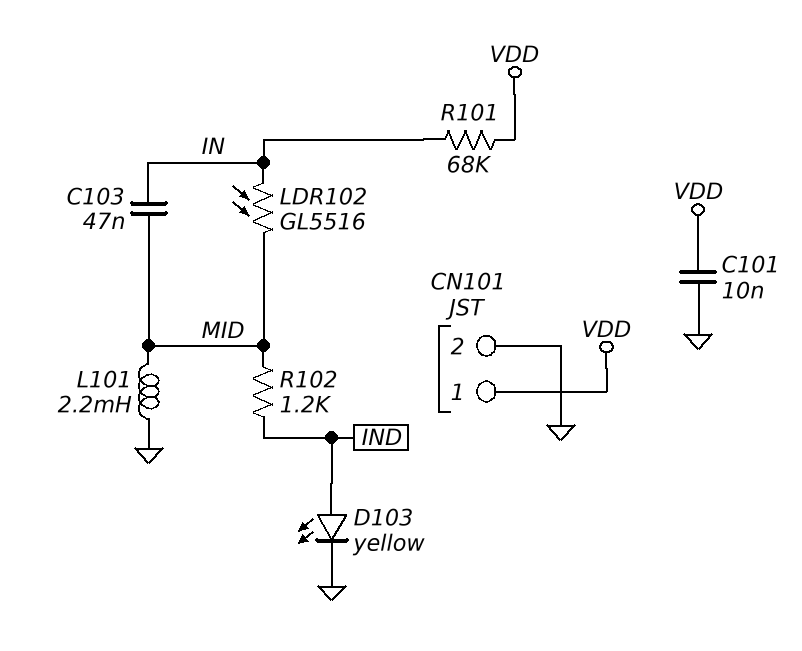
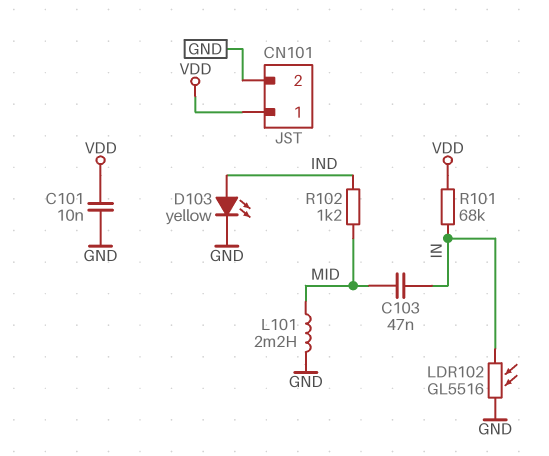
LDR102: GL5516 (IN, MID) -> GL5516 (GND, IN)

